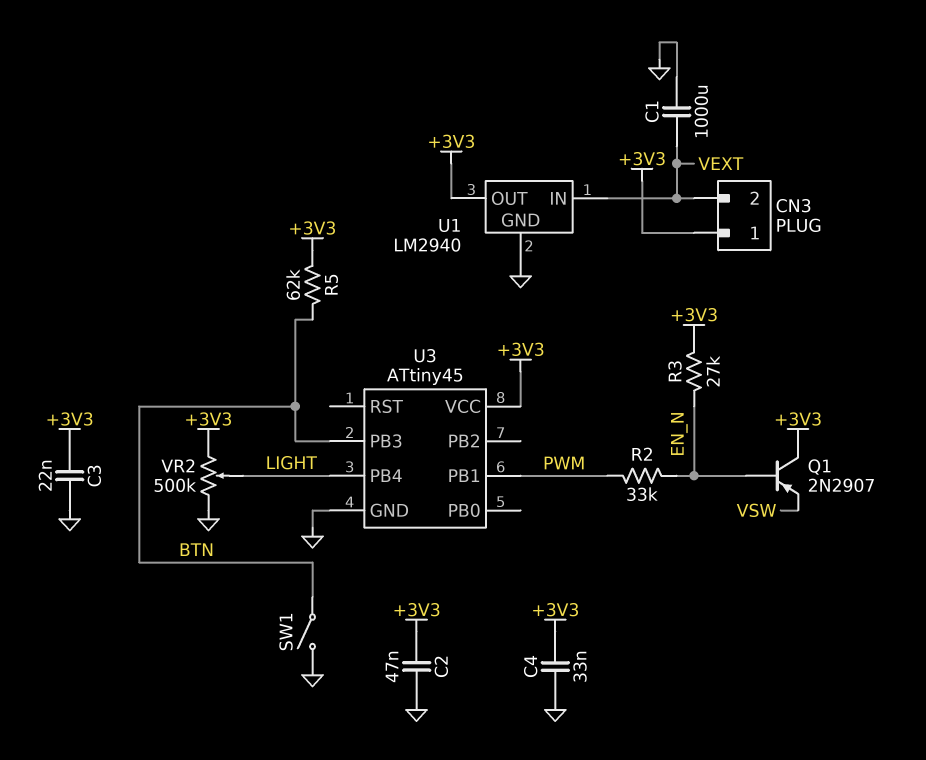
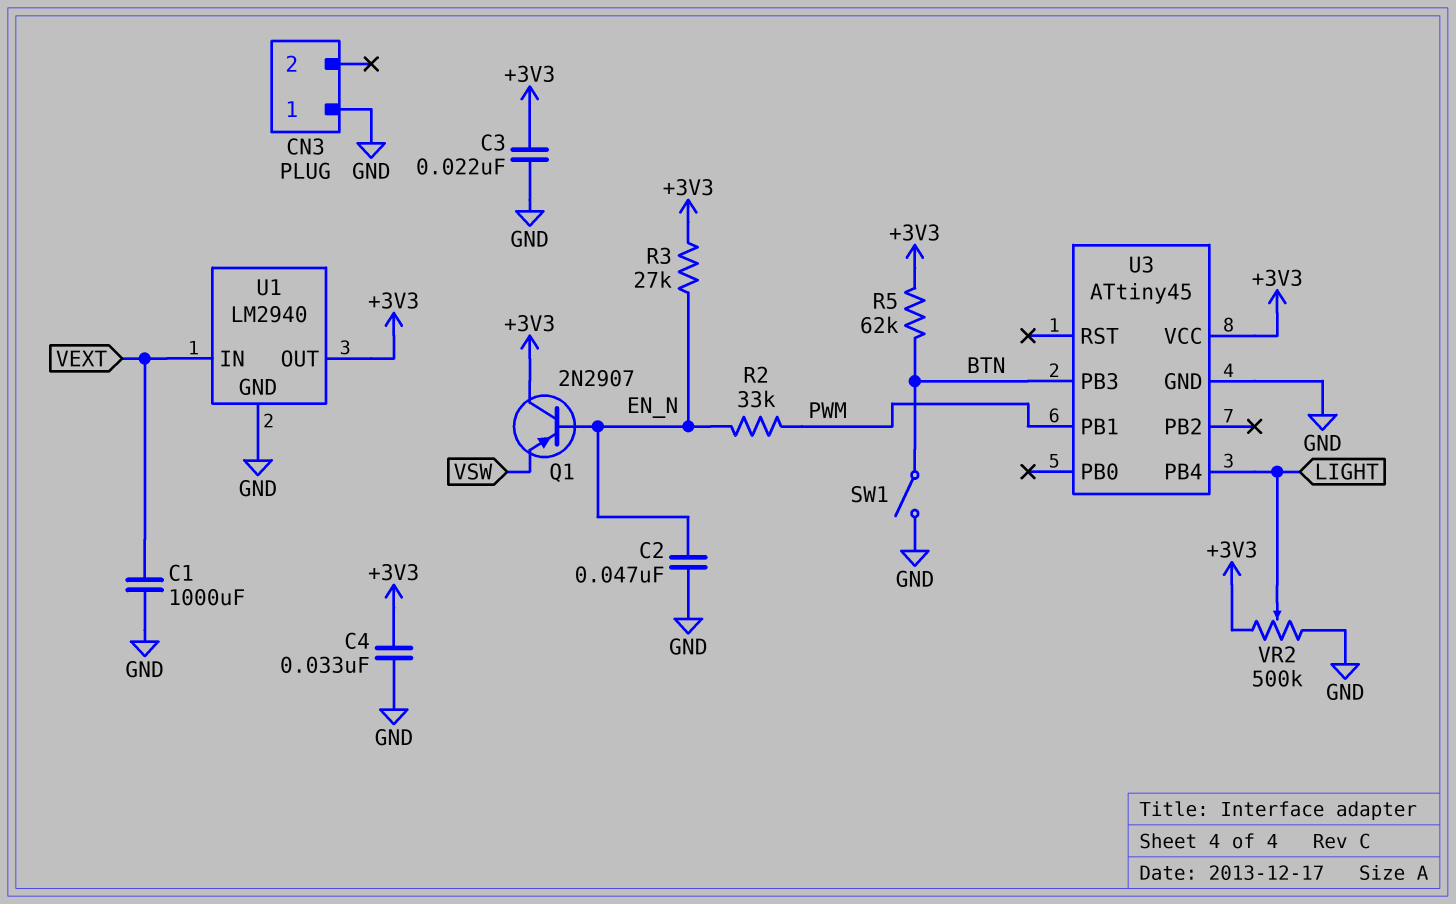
C2: 47nF (+3V3, GND) -> 47nF (EN_N, GND)
CN3 pin 1: +3V3 -> GND
CN3 pin 2: VEXT -> none

